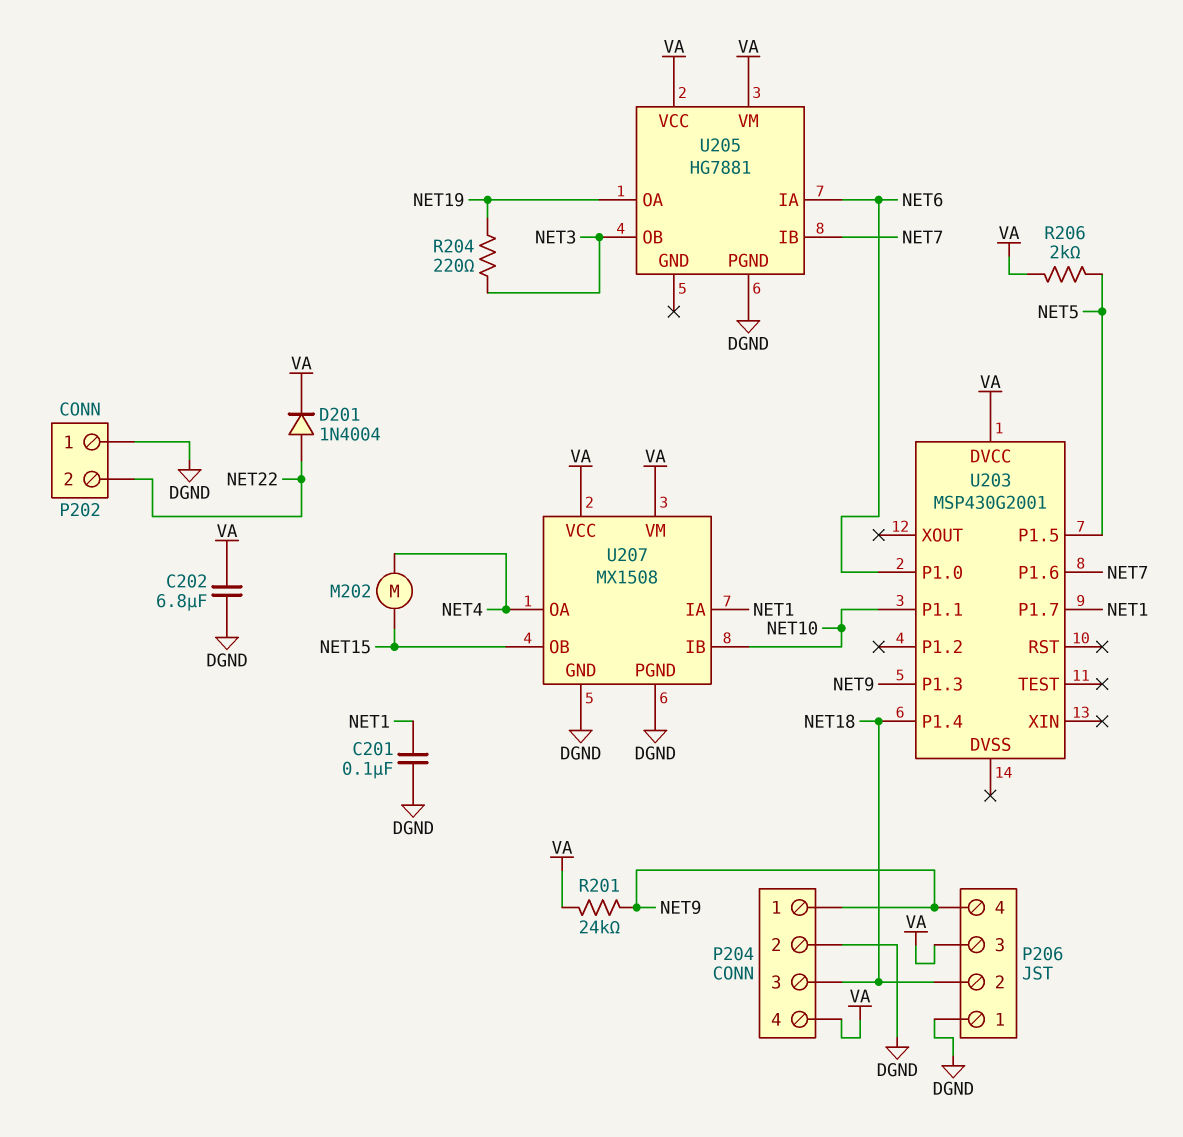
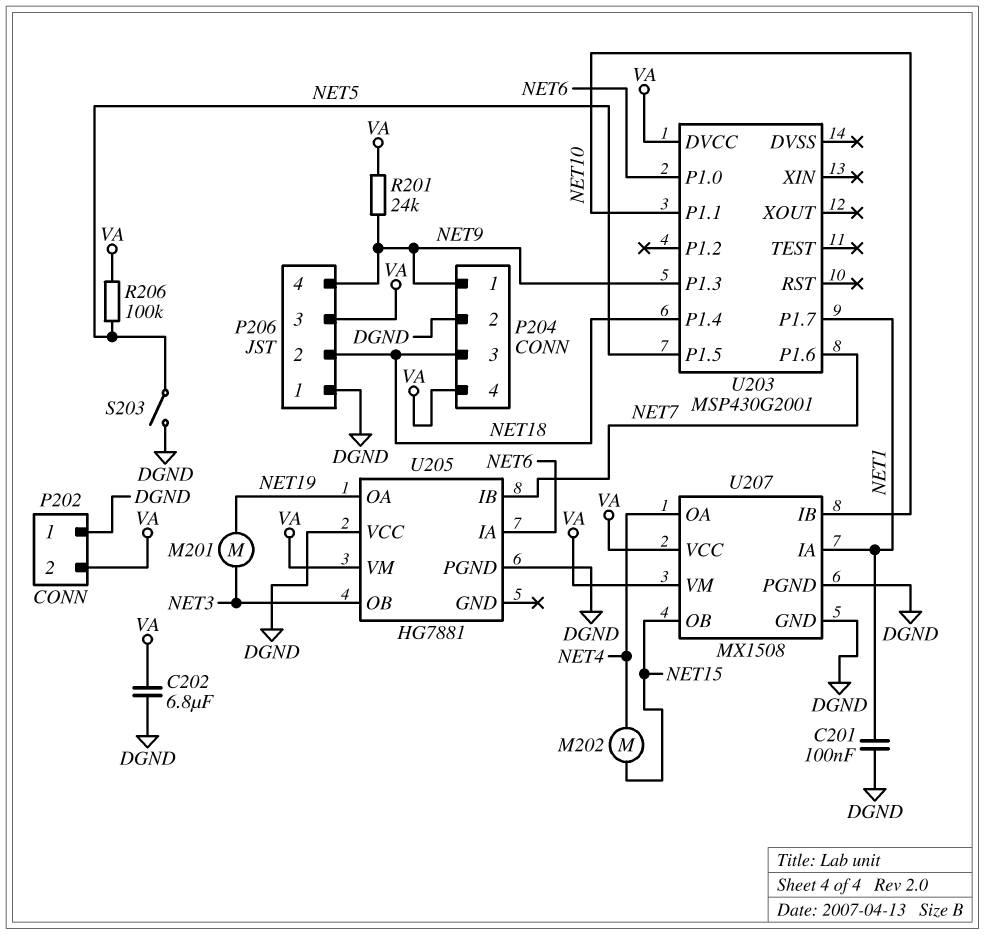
D201: diode 1N4004 (A NET22, K VA) -> none
M201: none -> motor (NET3, NET19)
P202 pin 2: NET22 -> VA
R204: 220 (NET3, NET19) -> none
R206: 2k (NET5, VA) -> 100k (NET5, VA)
S203: none -> switch (DGND, NET5)
U205 pin VCC: VA -> DGND

